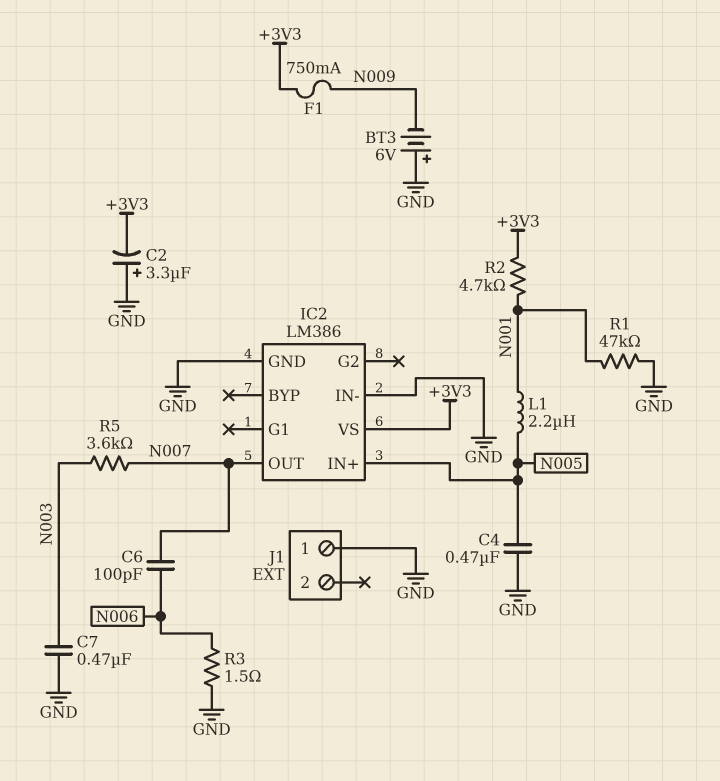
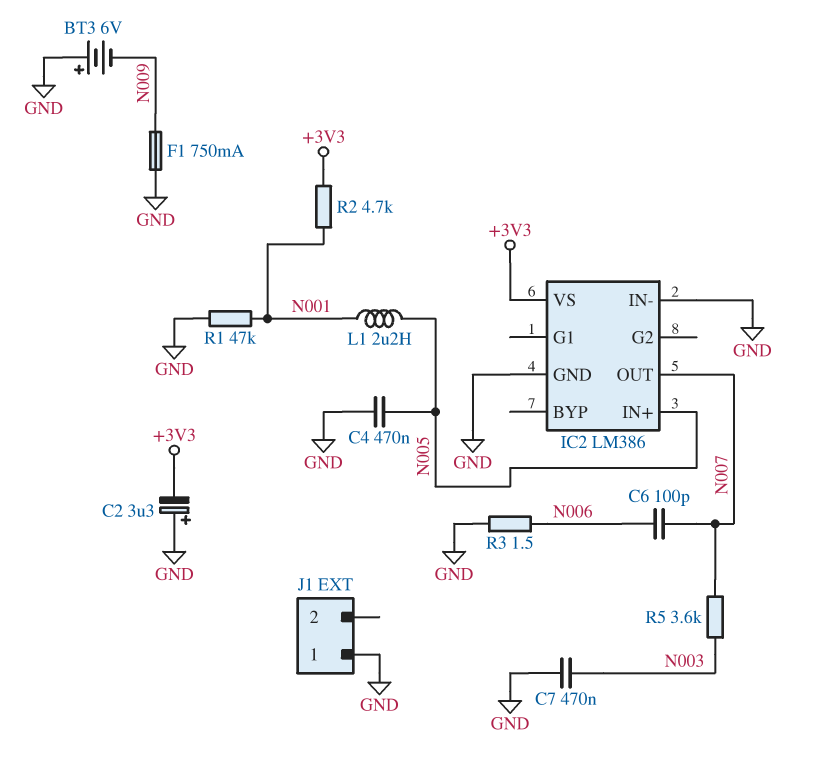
F1: 750mA (+3V3, N009) -> 750mA (GND, N009)

